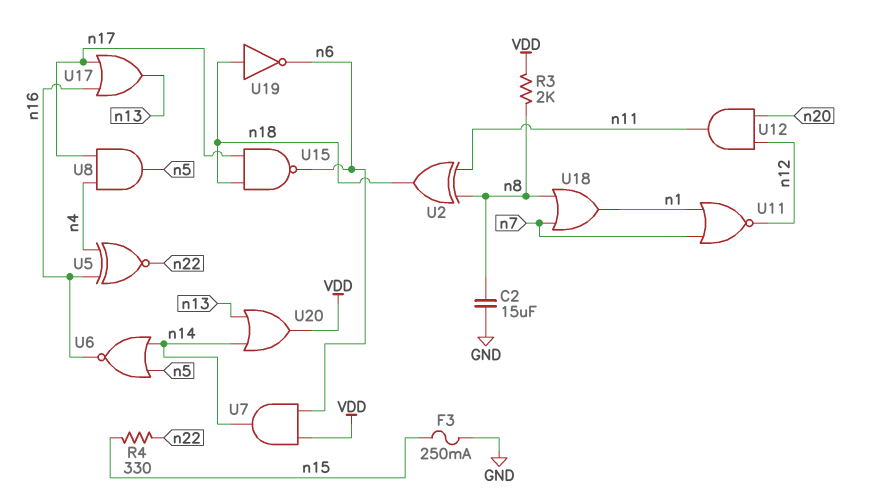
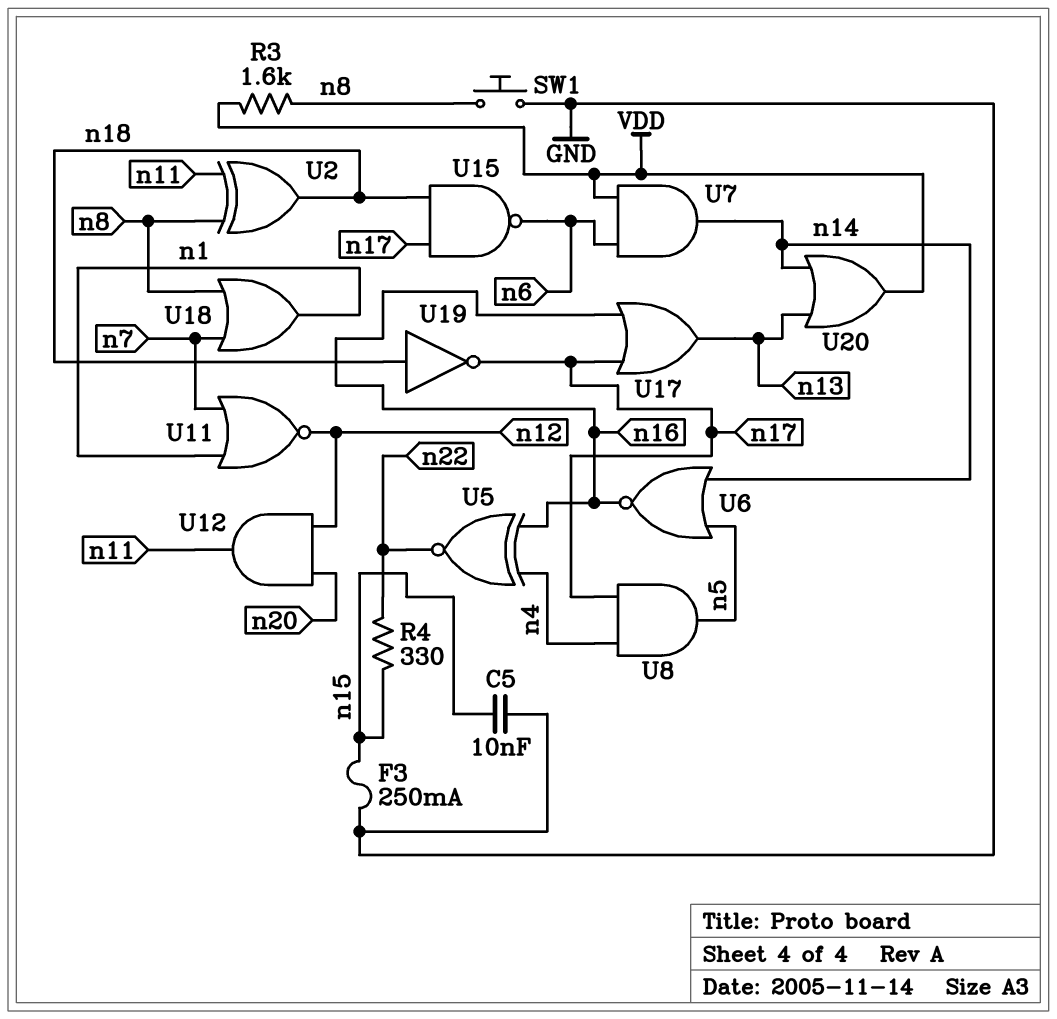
C2: 15uF (GND, n8) -> none
C5: none -> 10nF (GND, n15)
R3: 2k (VDD, n8) -> 1.6k (VDD, n8)
SW1: none -> button (GND, n8)
U19: NOT (in n18, out n6) -> NOT (in n18, out n17)

